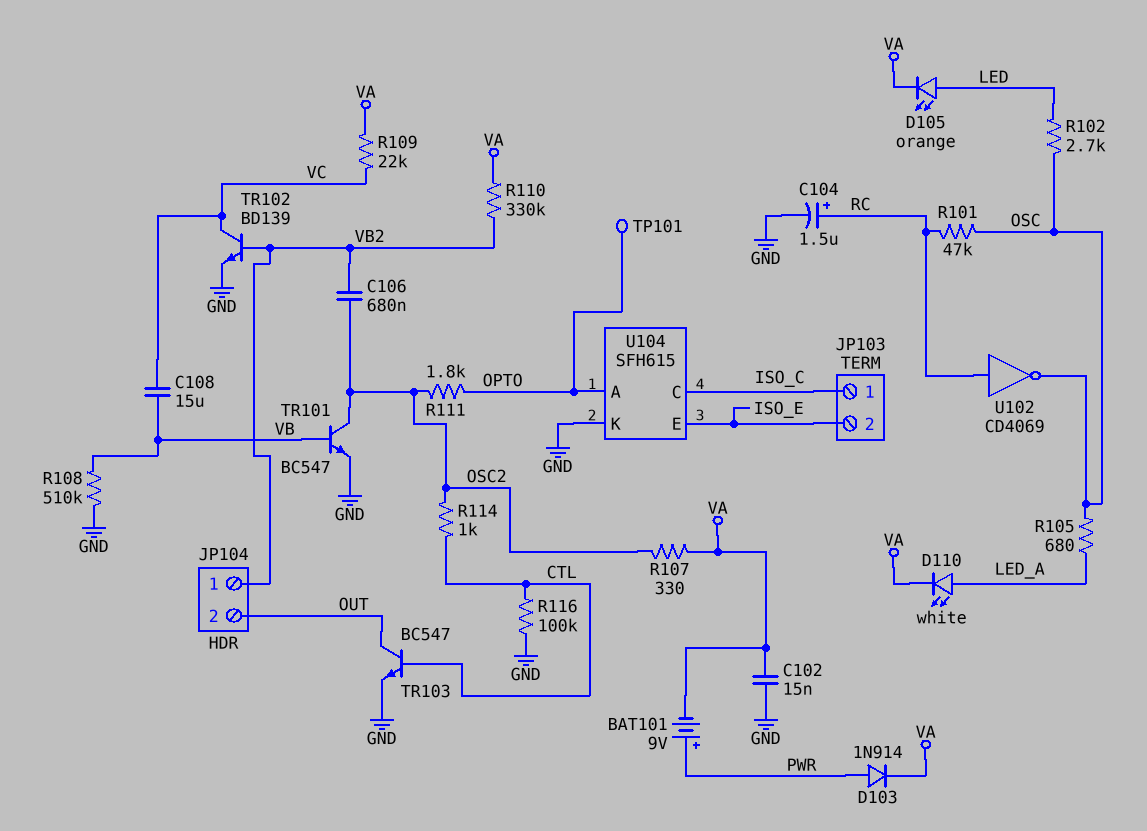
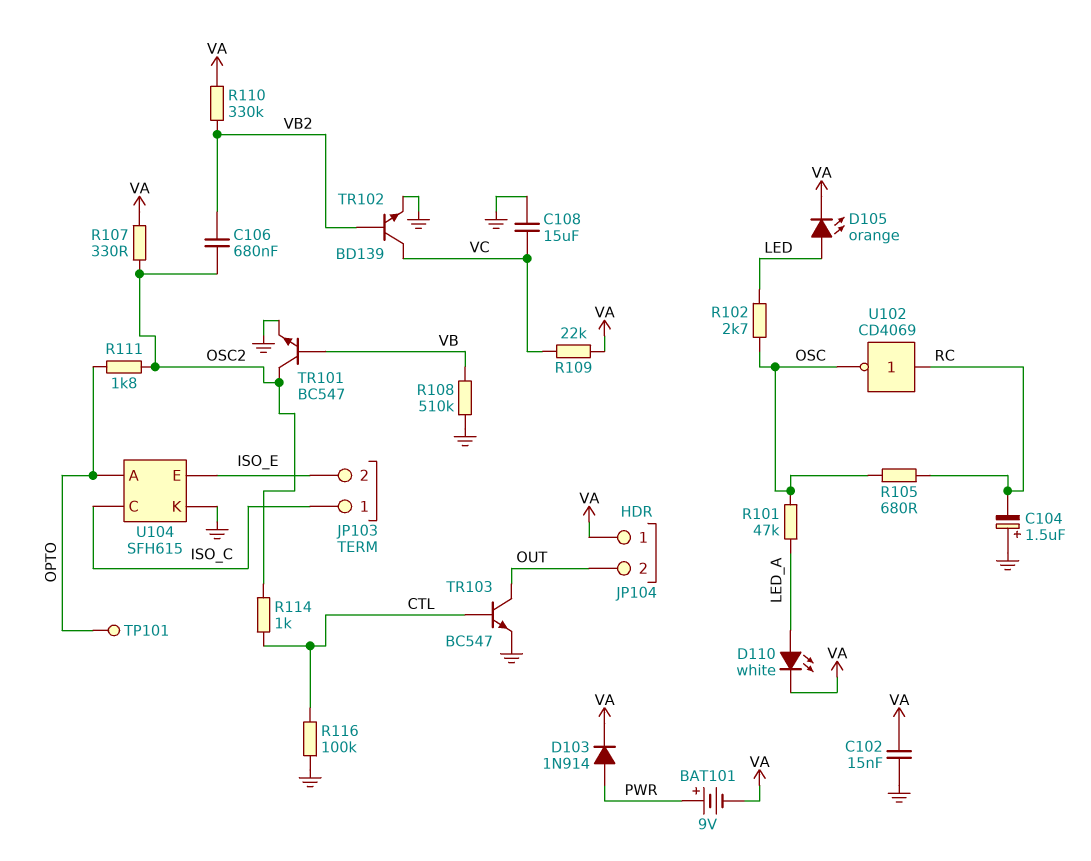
C104: 1.5uF (plus RC, minus GND) -> 1.5uF (plus GND, minus RC)
C108: 15uF (VB, VC) -> 15uF (GND, VC)
JP104 pin 1: VB2 -> VA
R101: 47k (OSC, RC) -> 47k (LED_A, OSC)
R105: 680 (LED_A, OSC) -> 680 (OSC, RC)

